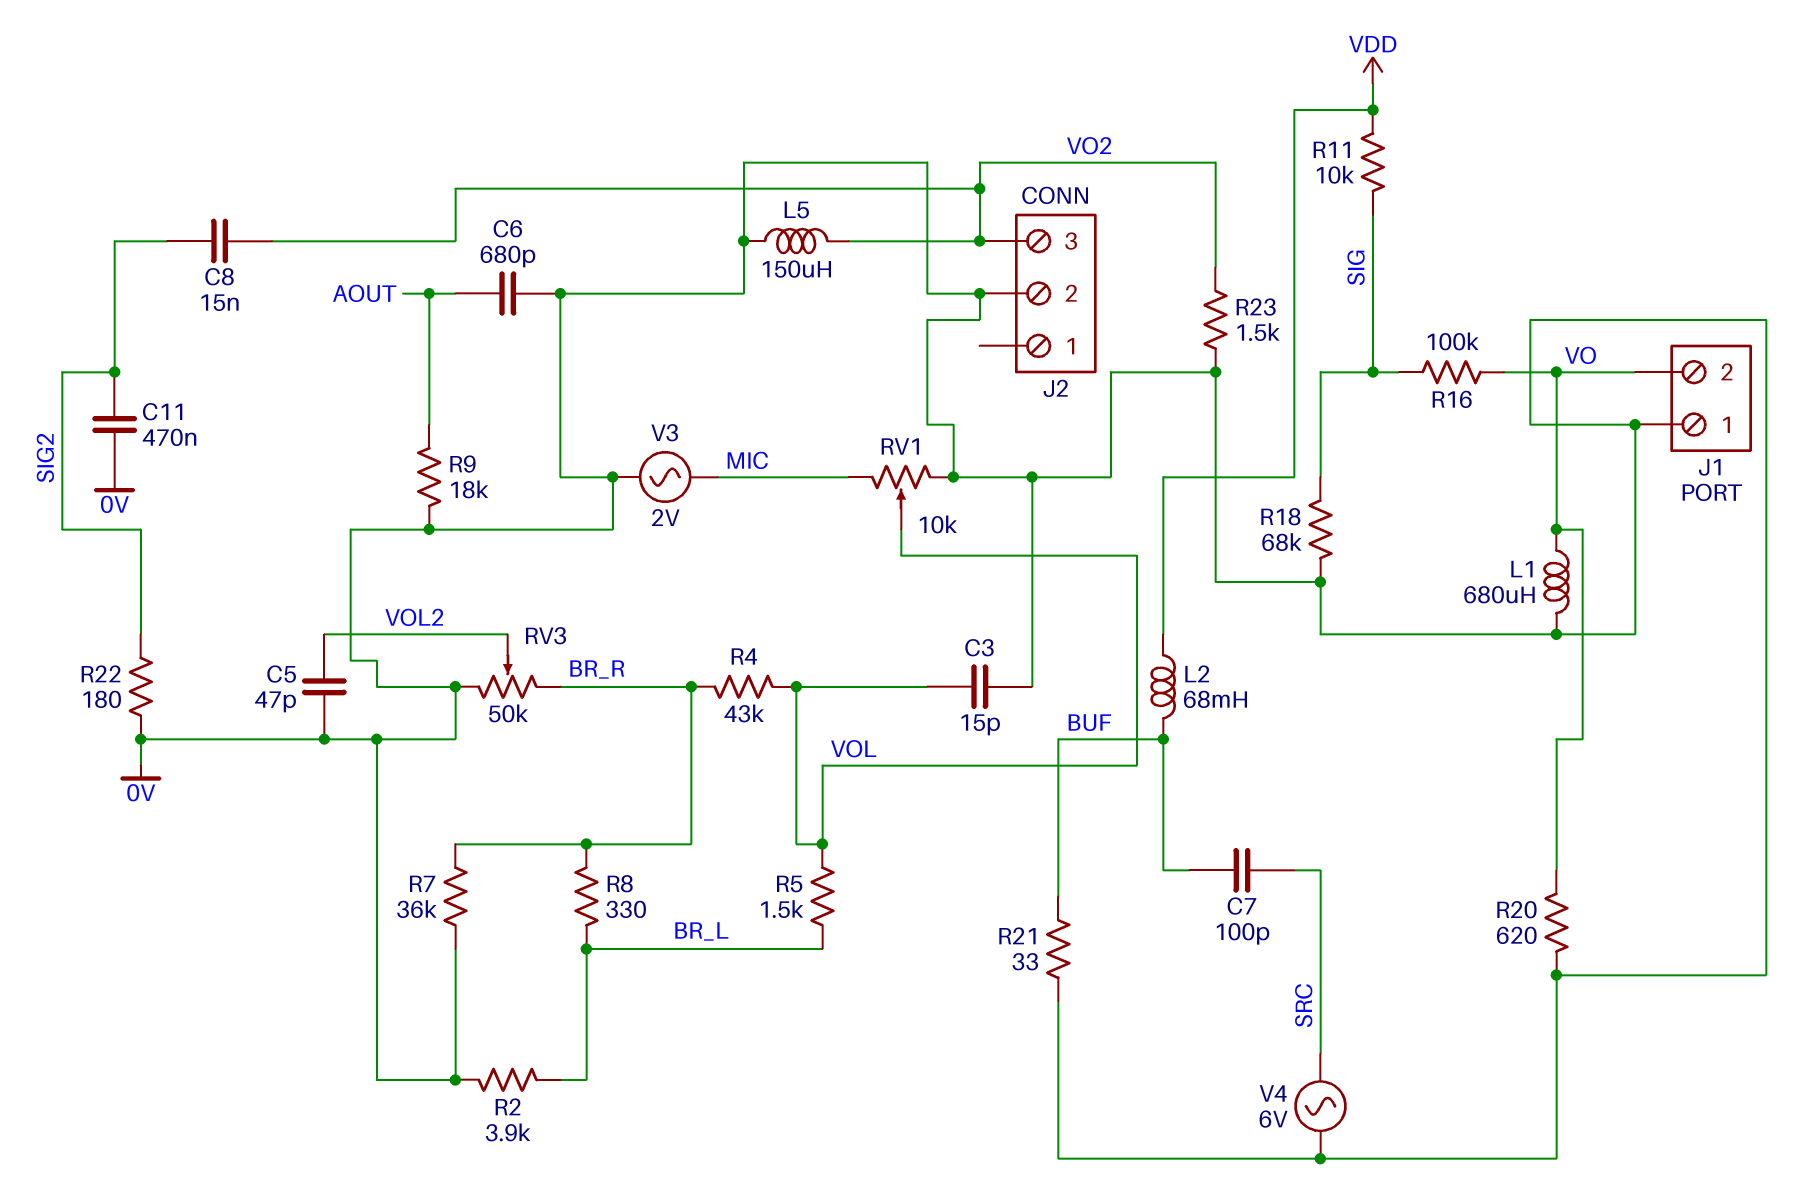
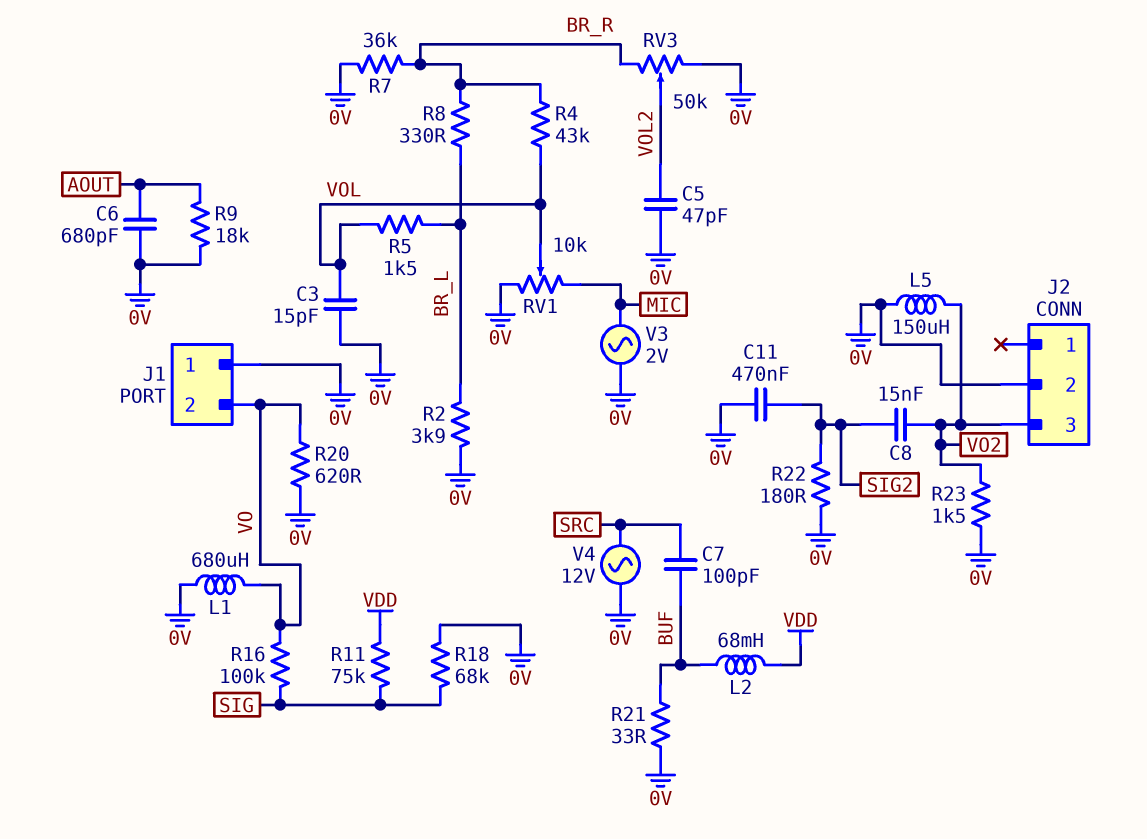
R11: 10k (SIG, VDD) -> 75k (SIG, VDD)
V4: AC 6V (0V, SRC) -> AC 12V (0V, SRC)

